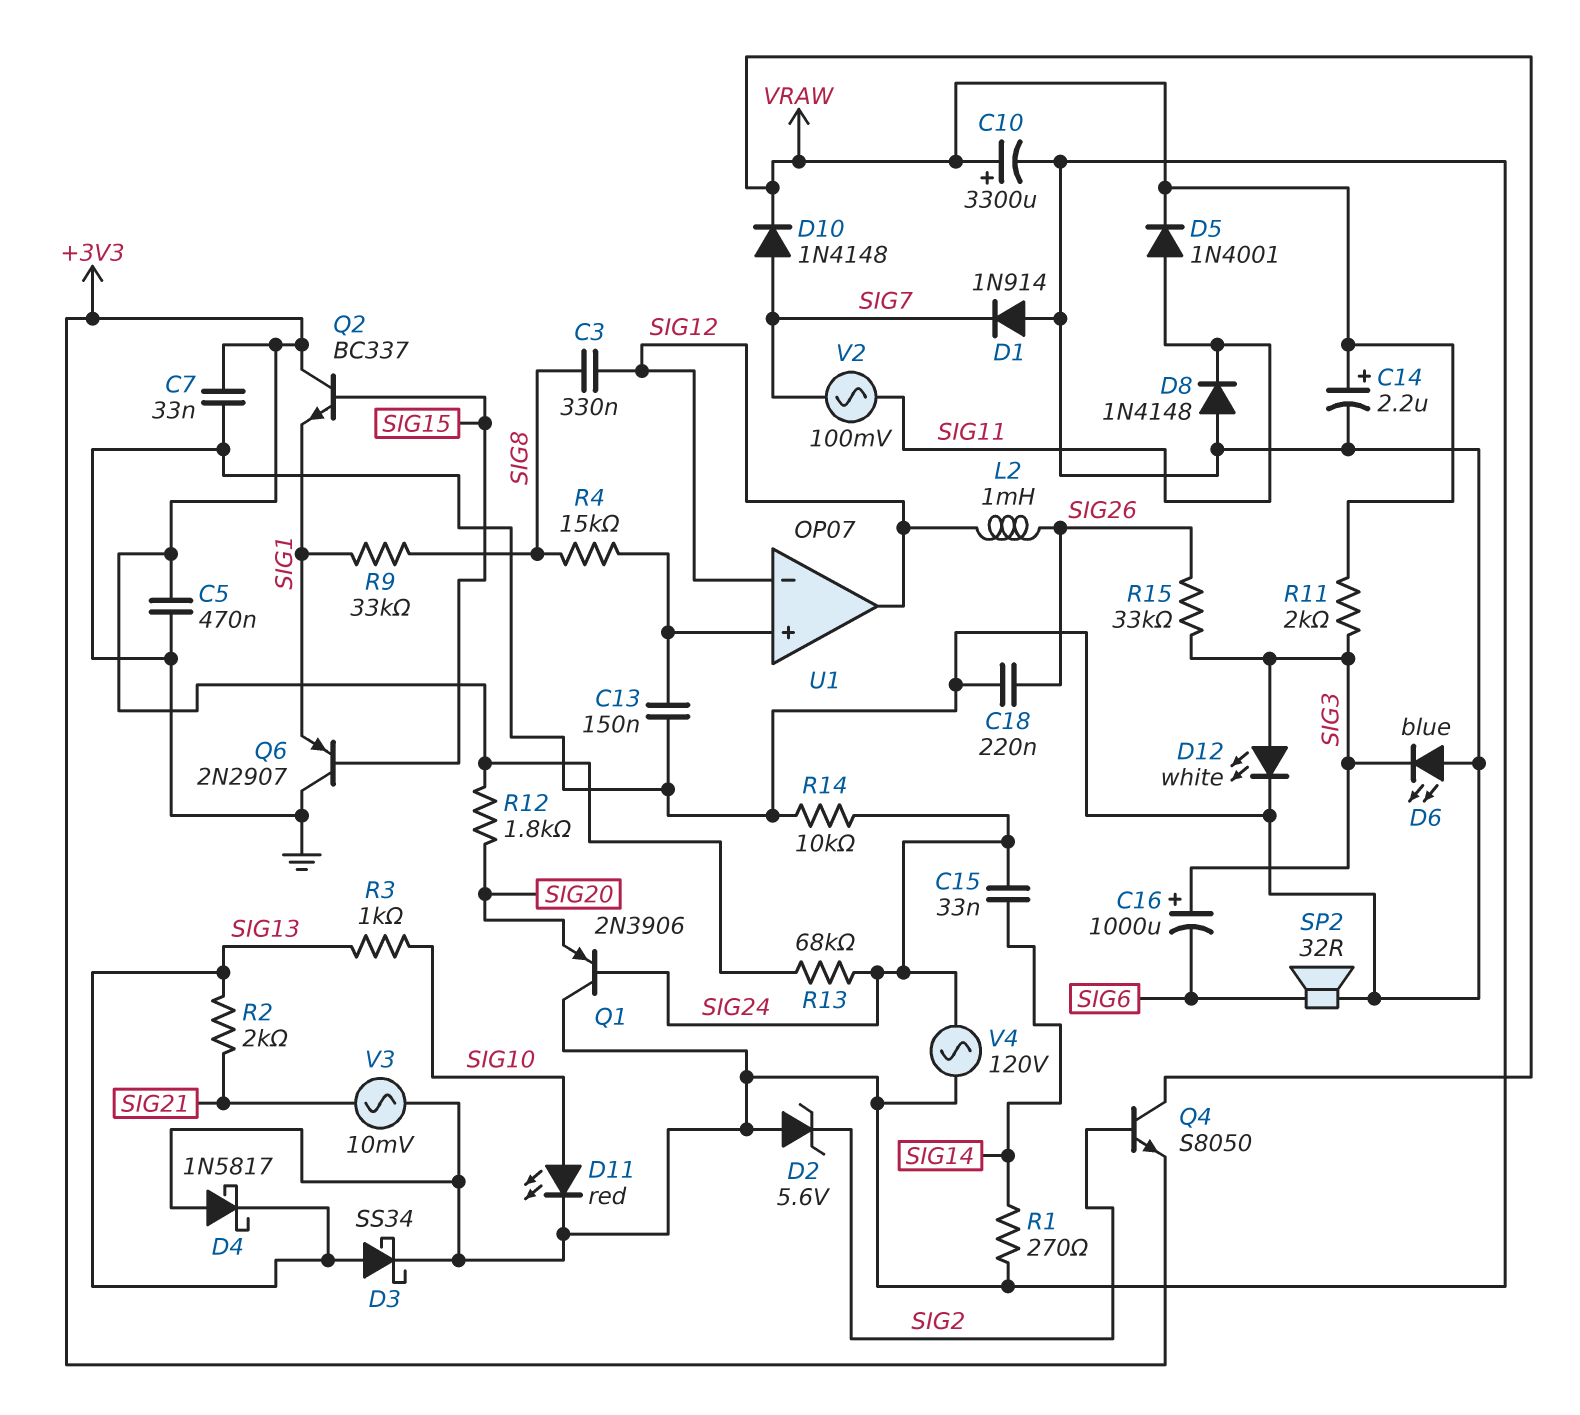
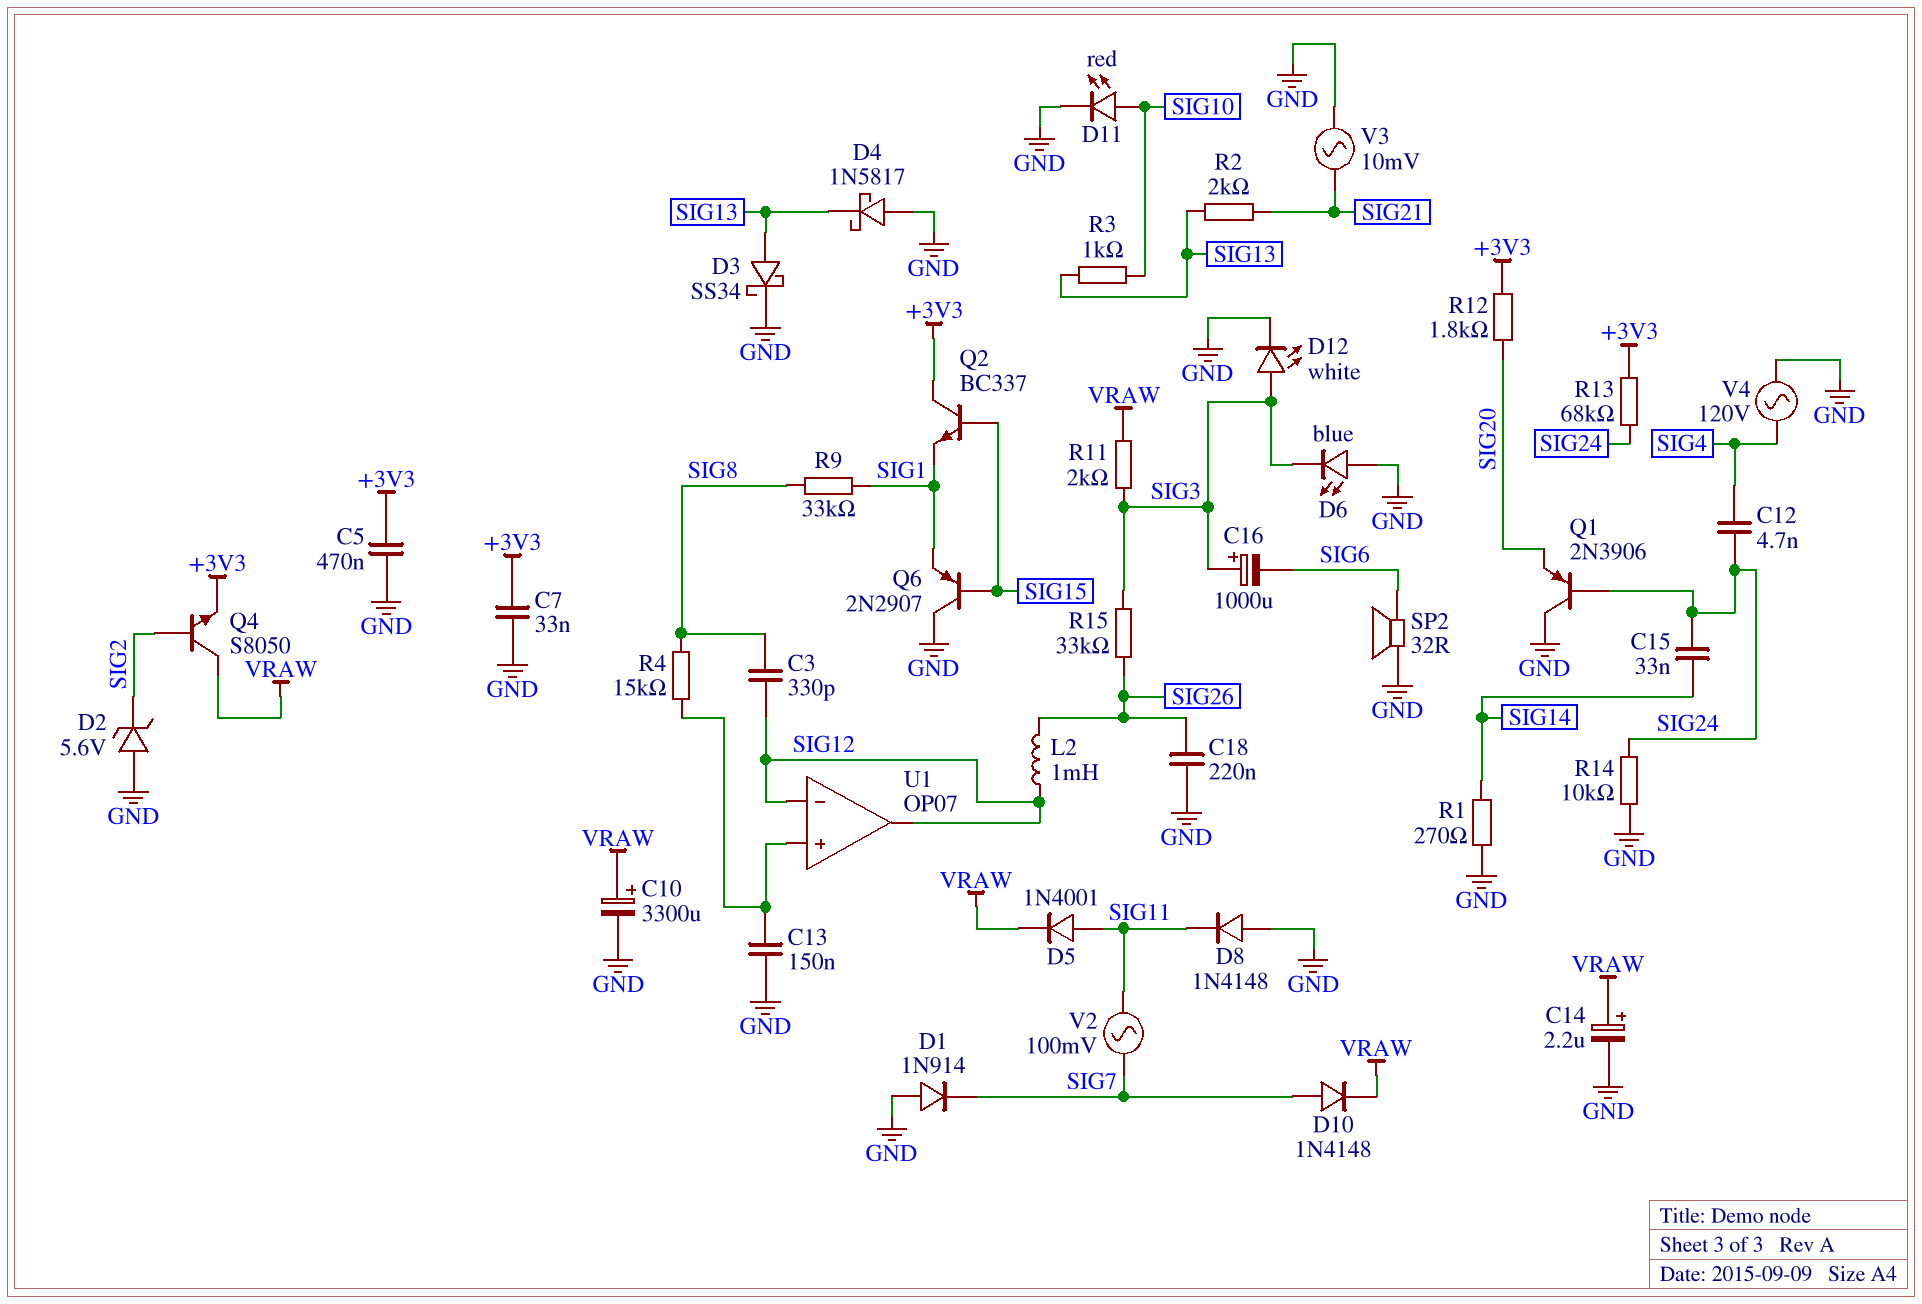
C3: 330nF (SIG8, SIG12) -> 330pF (SIG8, SIG12)
C12: none -> 4.7nF (SIG4, SIG24)
V4: AC 120V (GND, SIG24) -> AC 120V (GND, SIG4)

